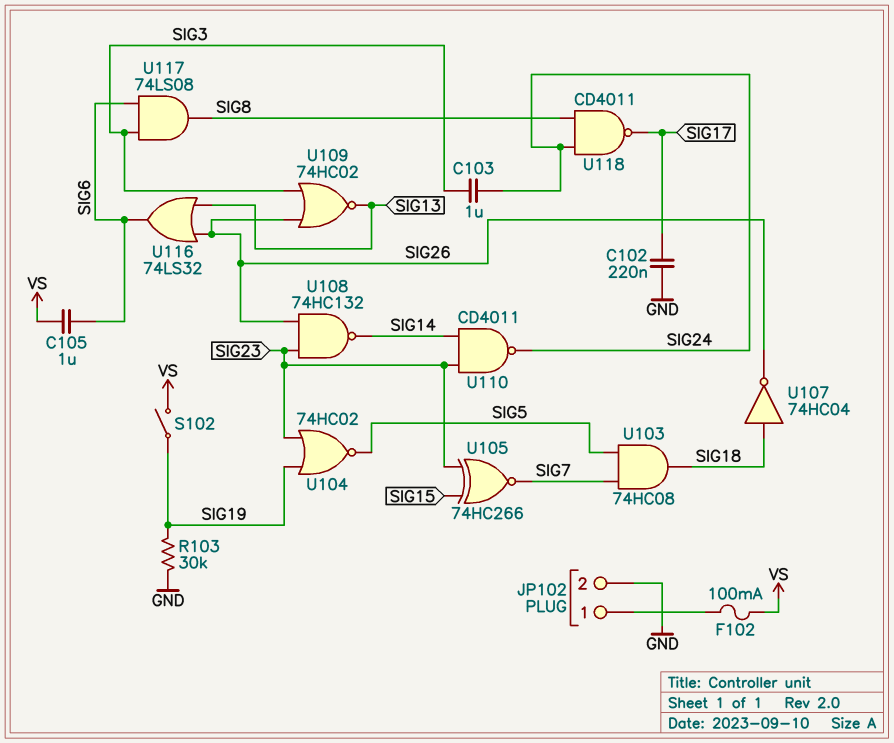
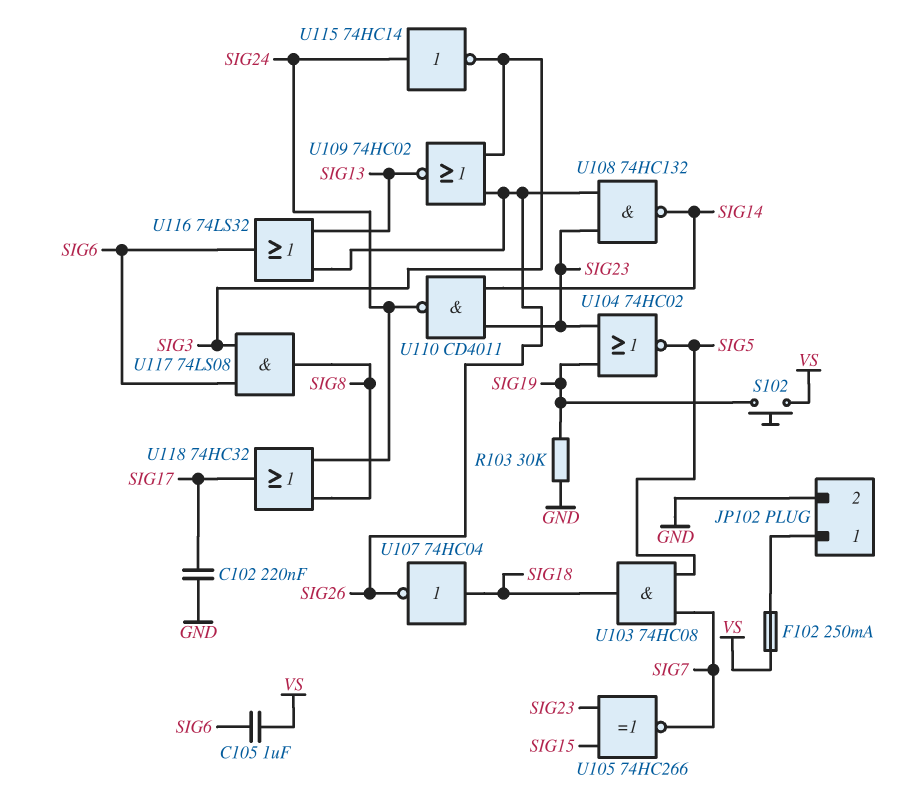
C103: 1uF (SIG3, SIG24) -> none
F102: 100mA (JP102/1, VS) -> 250mA (JP102/1, VS)
S102: switch (SIG19, VS) -> button (SIG19, VS)
U115: none -> NOT 74HC14 (in SIG24, out SIG3)
U118: NAND CD4011 (in SIG8, in SIG24, out SIG17) -> OR 74HC32 (in SIG8, in SIG24, out SIG17)

